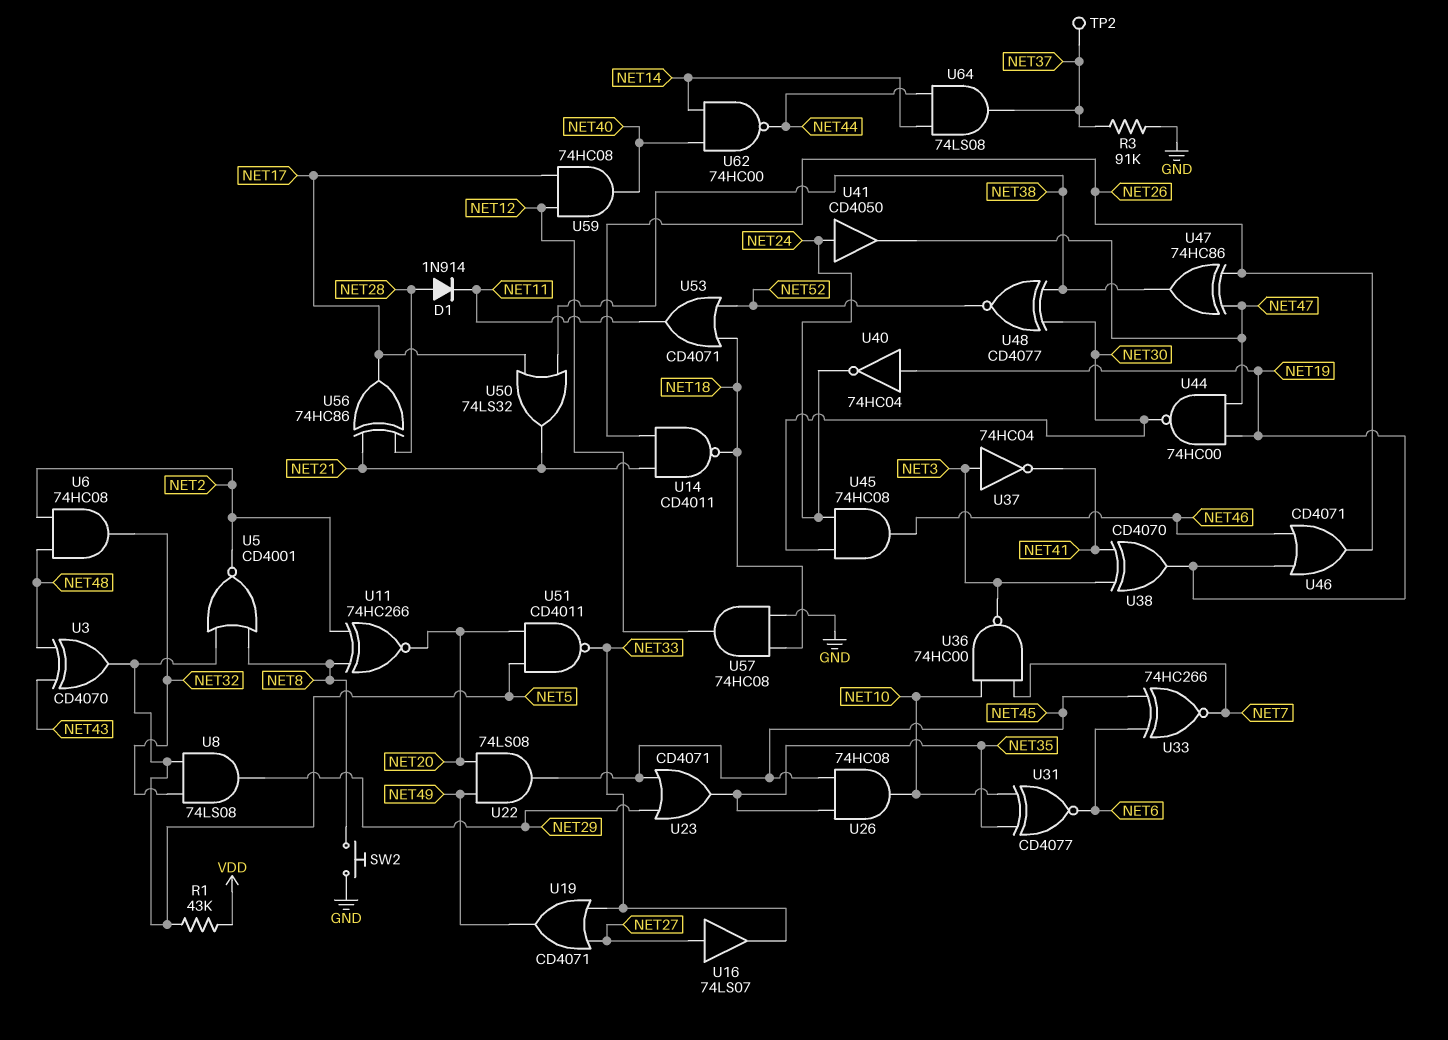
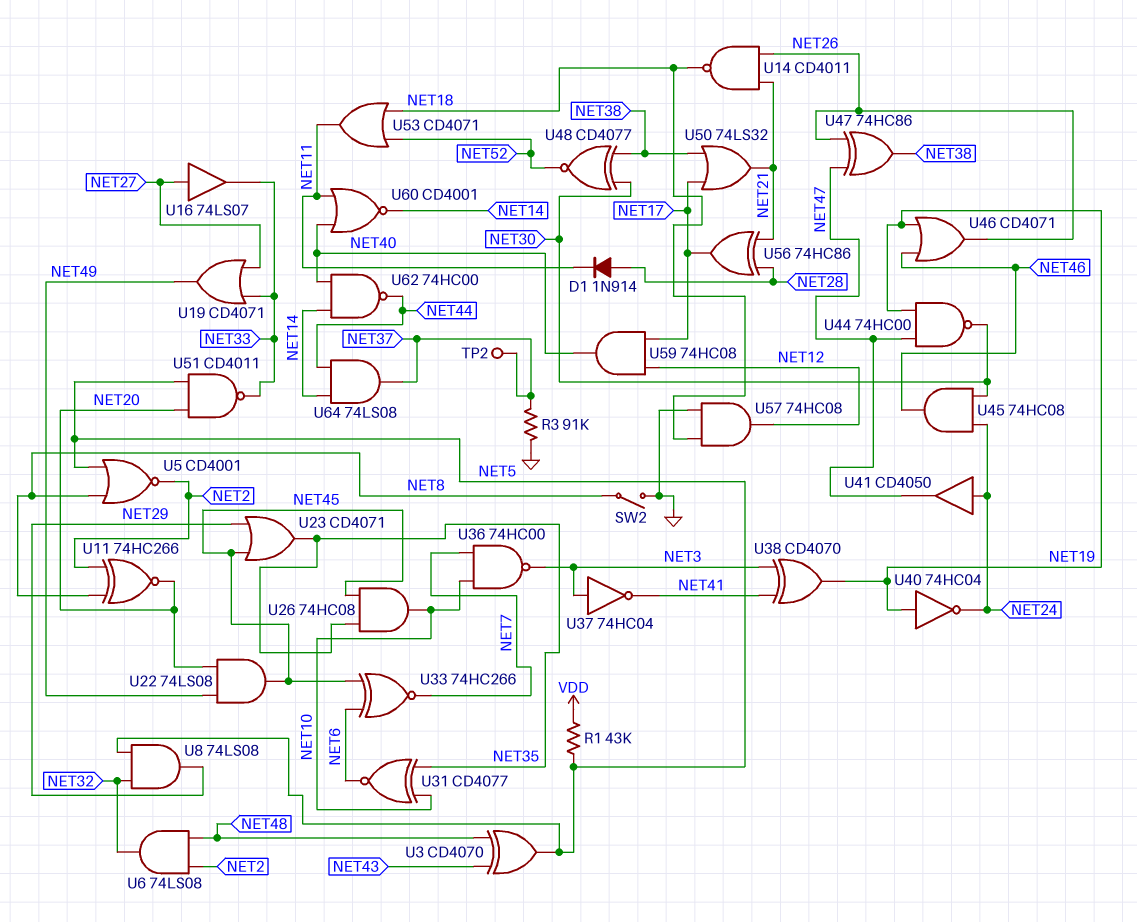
SW2: button (GND, NET8) -> switch (GND, NET8)
U6: AND 74HC08 (in NET2, in NET48, out NET32) -> AND 74LS08 (in NET2, in NET48, out NET32)
U60: none -> NOR CD4001 (in NET11, in NET40, out NET14)

